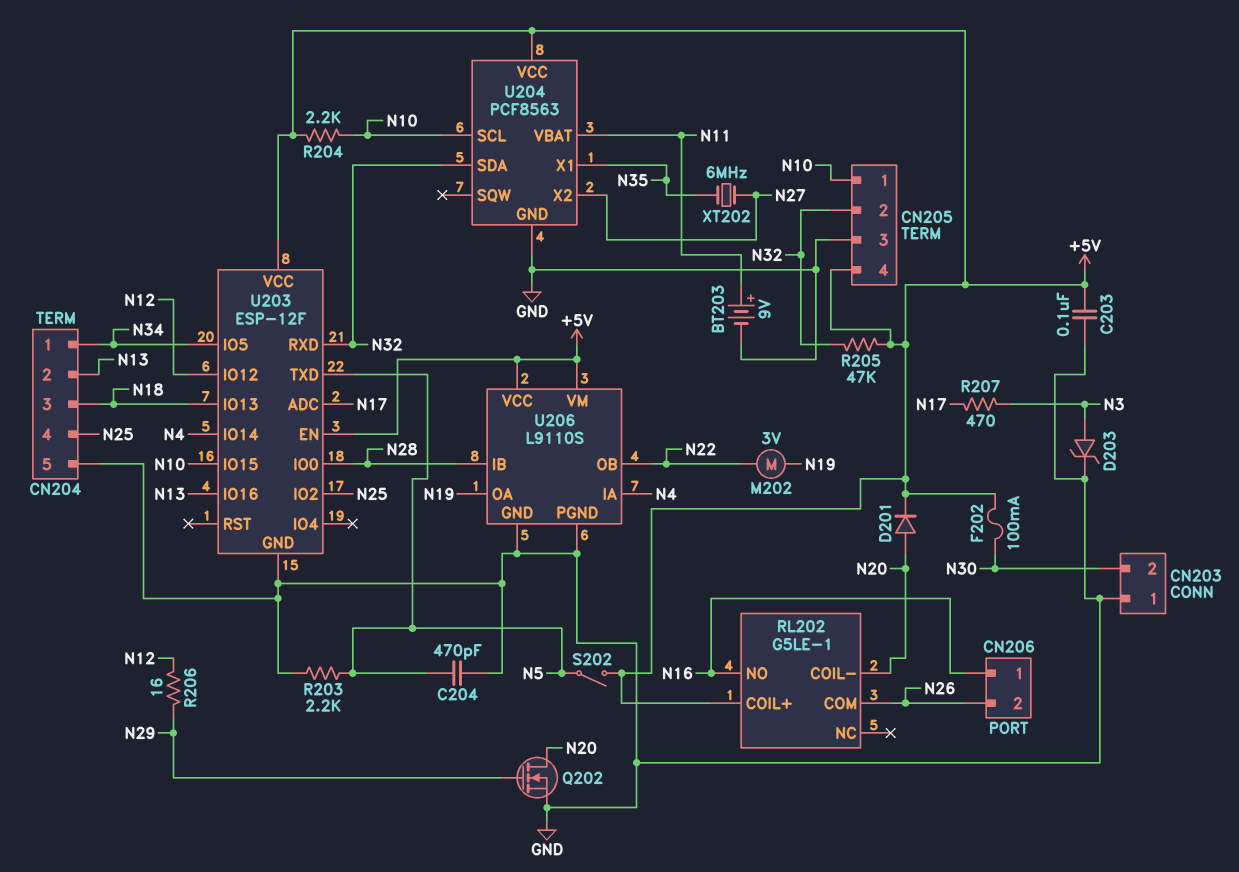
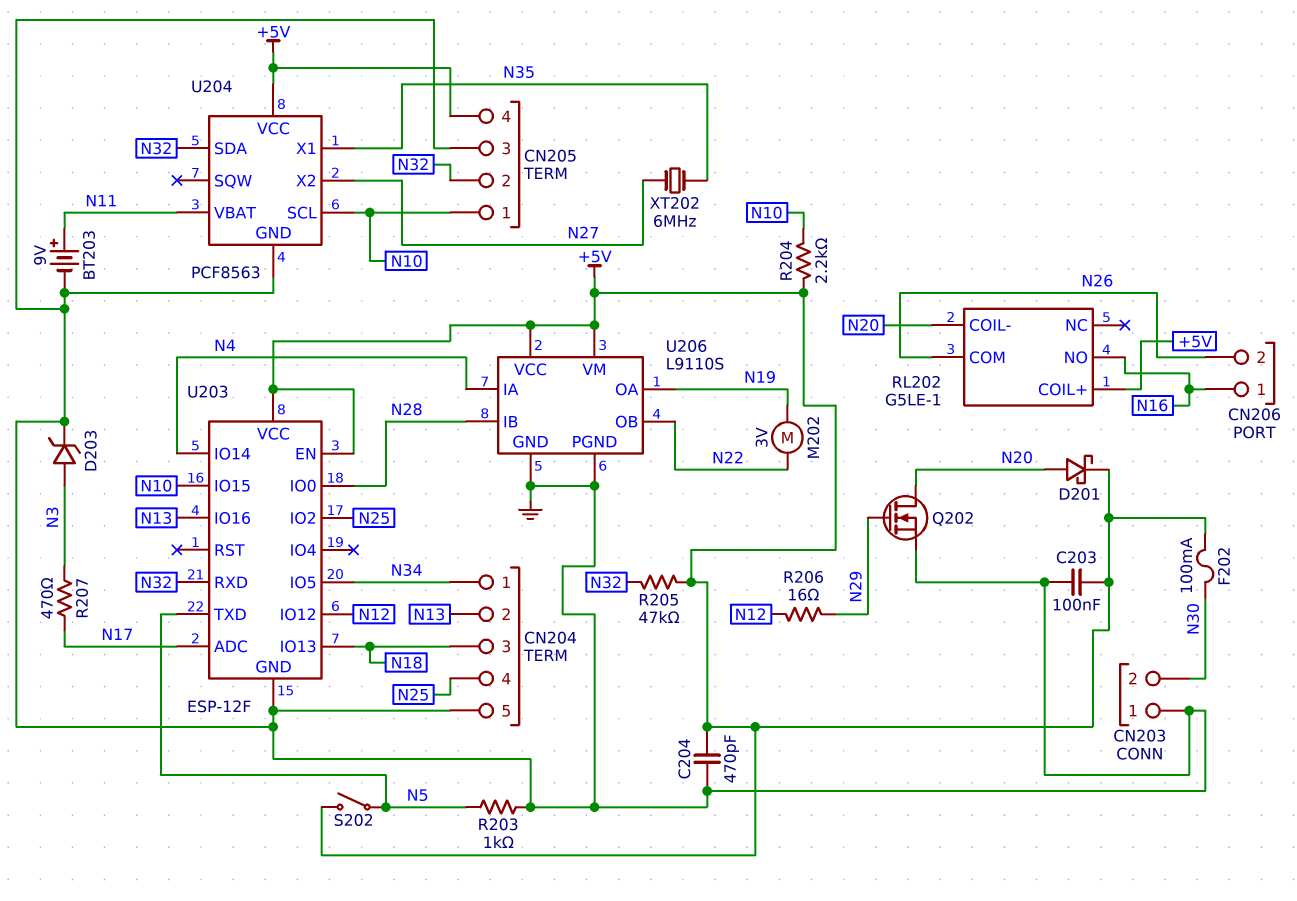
C204: 470pF (GND, N5) -> 470pF (+5V, GND)
D201: diode (A N20, K +5V) -> schottky (A N20, K +5V)
R203: 2.2k (GND, N5) -> 1k (GND, N5)

